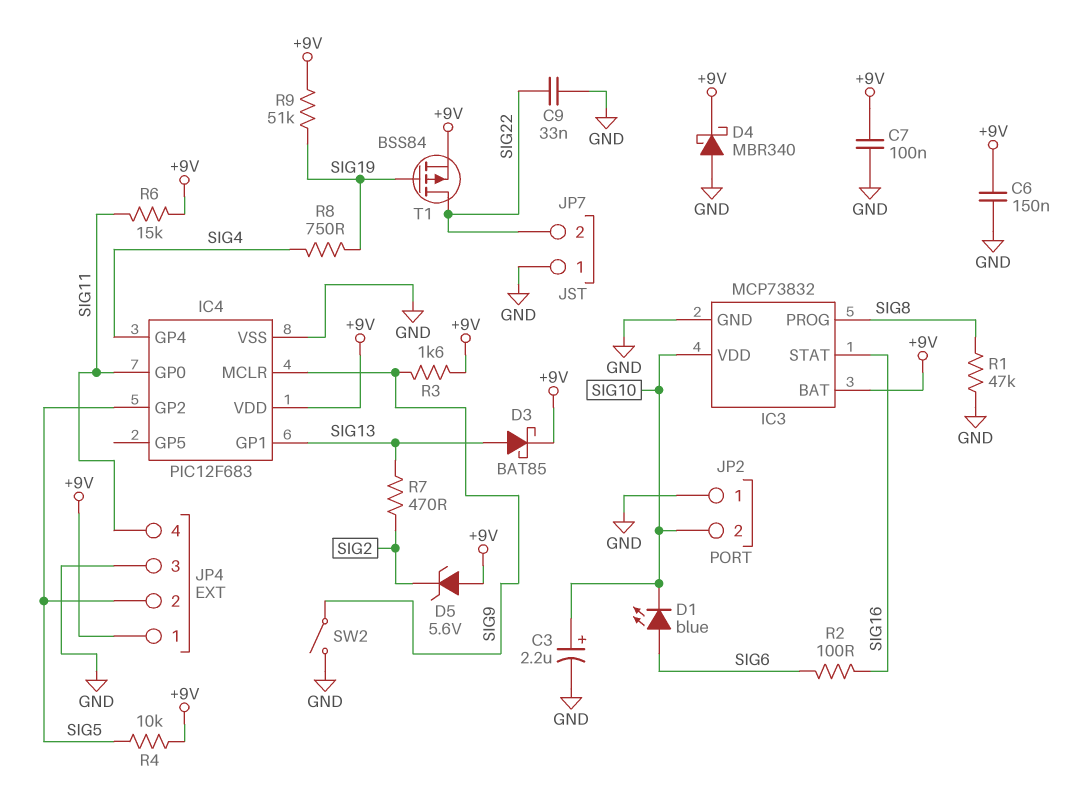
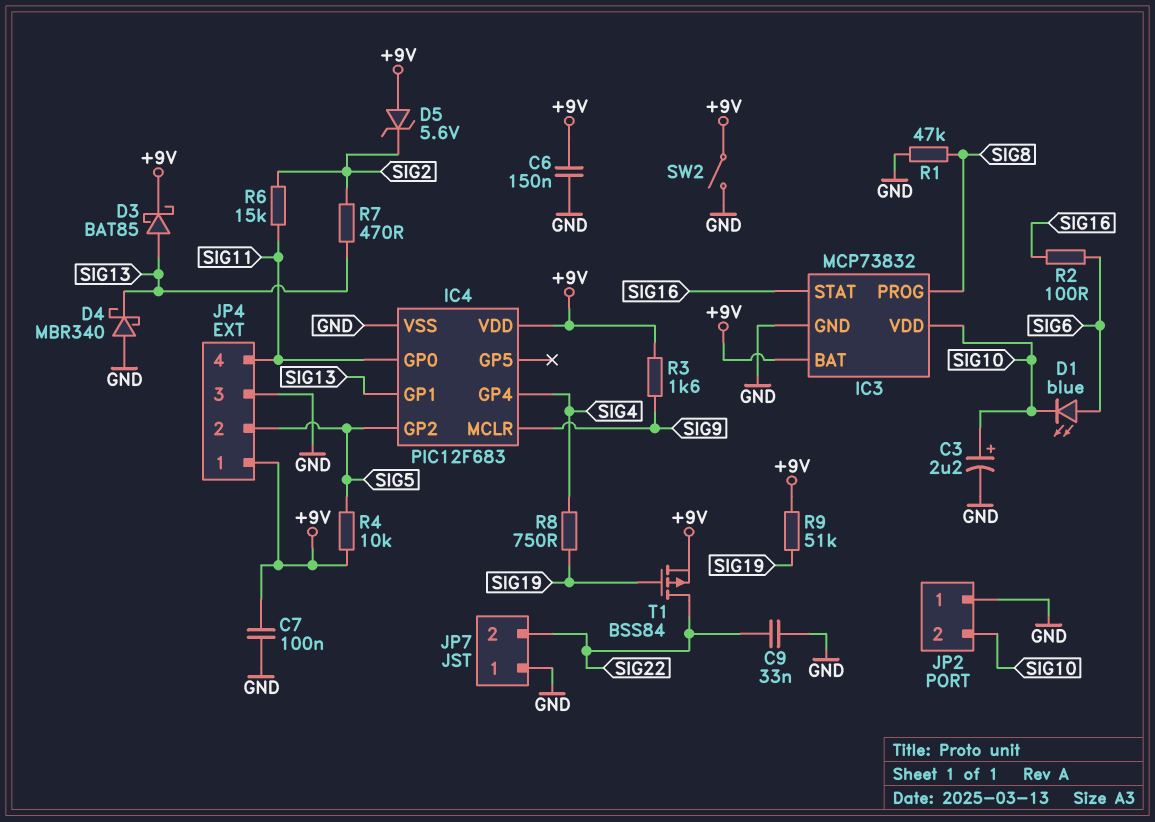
D4: schottky MBR340 (A GND, K +9V) -> schottky MBR340 (A GND, K SIG13)
R6: 15k (+9V, SIG11) -> 15k (SIG2, SIG11)
SW2: switch (GND, SIG9) -> switch (+9V, GND)

